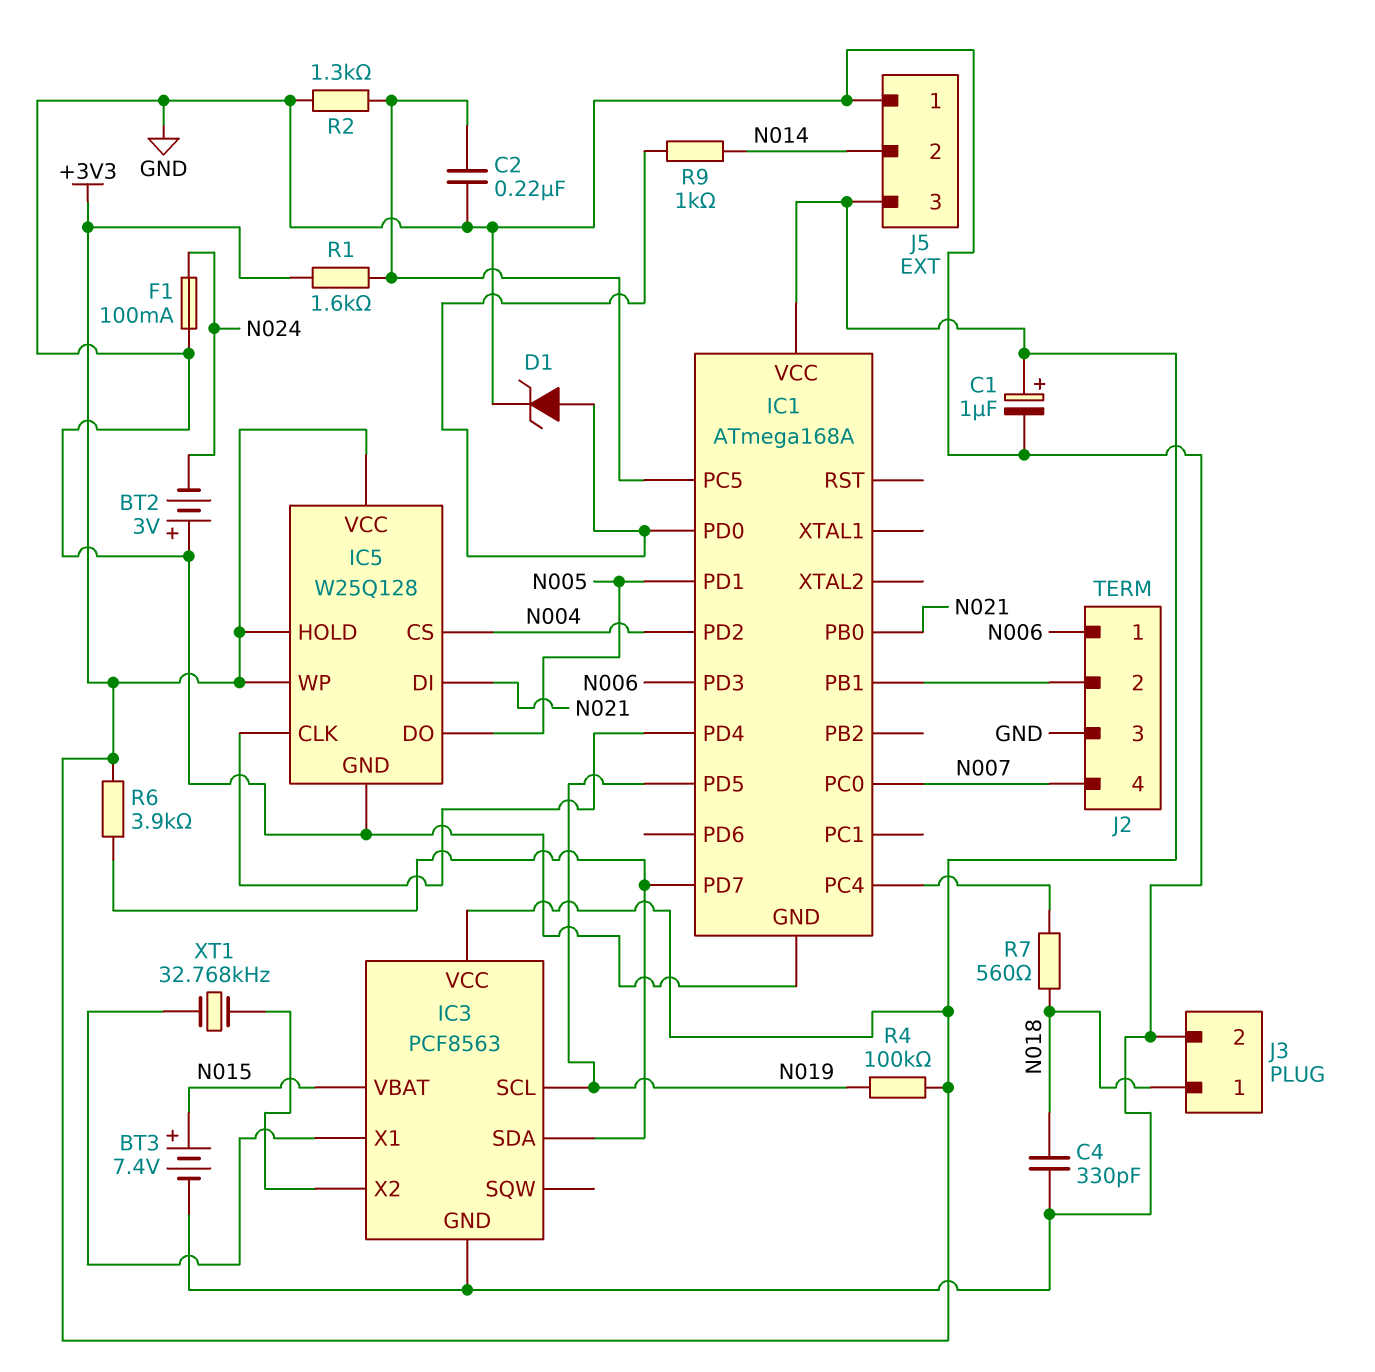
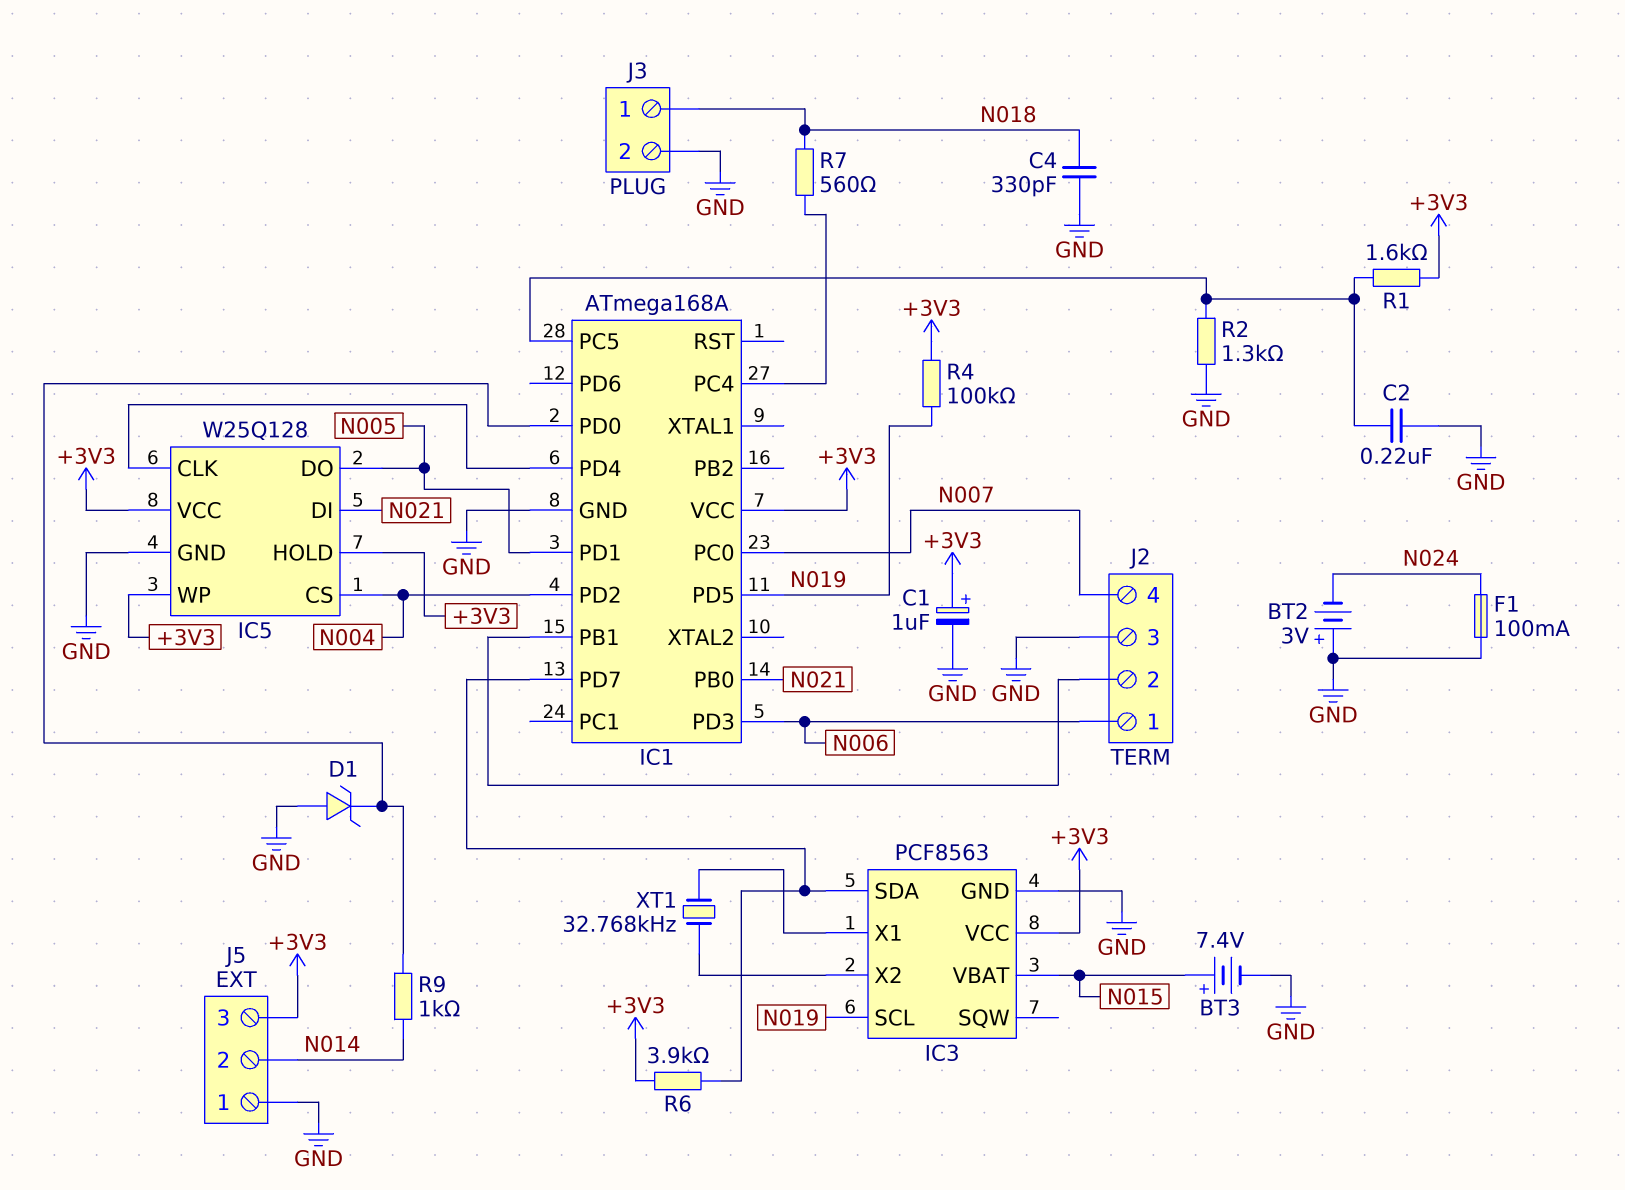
D1: zener (A IC1/PD0, K GND) -> zener (A GND, K IC1/PD0)

